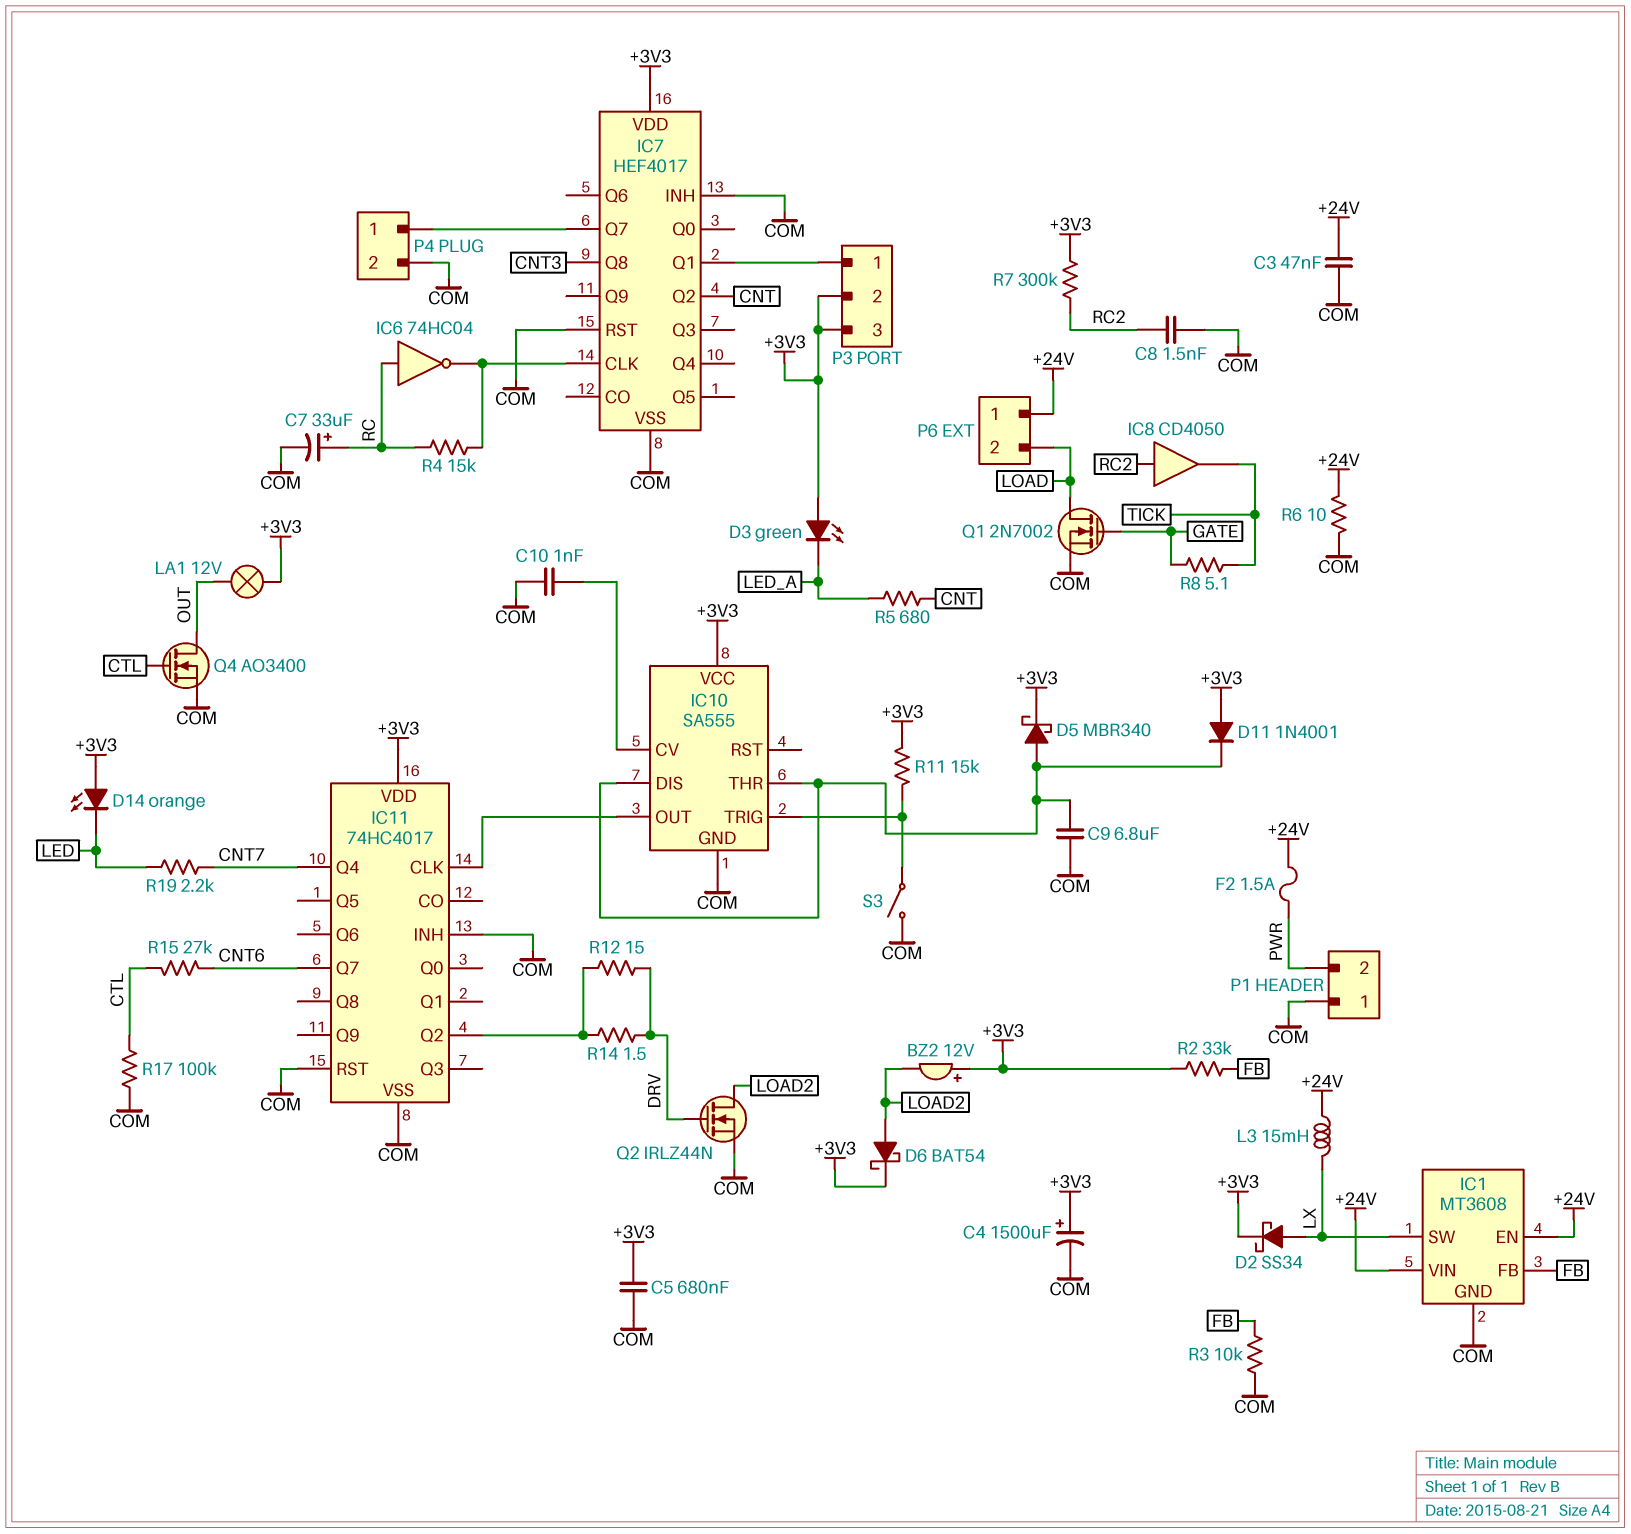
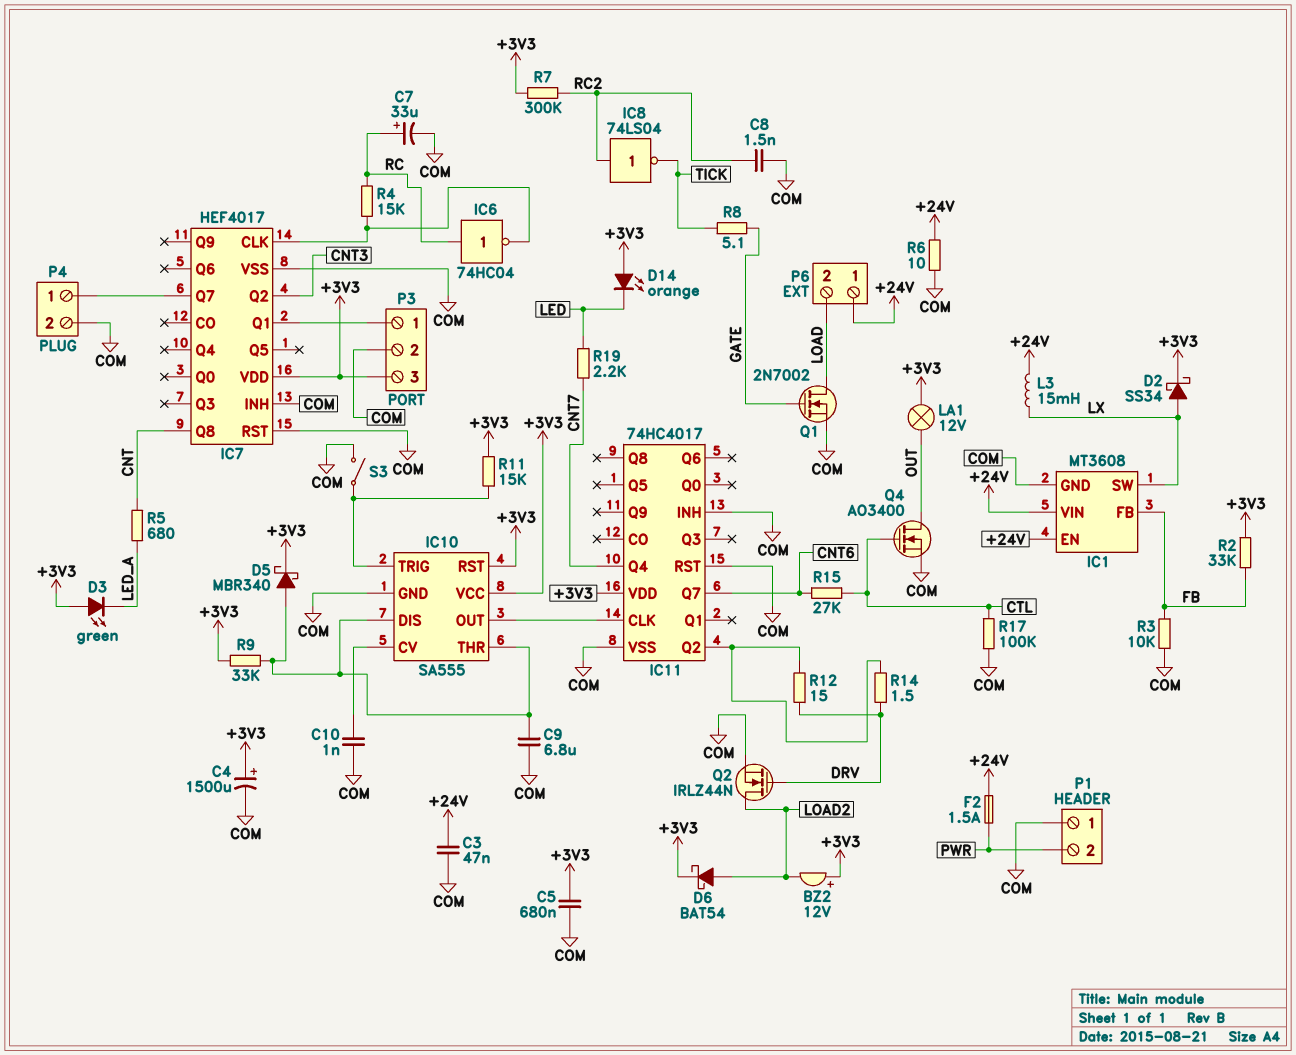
D11: diode 1N4001 (A +3V3, K IC10/DIS) -> none
IC7 pin Q2: CNT -> CNT3
IC7 pin Q8: CNT3 -> CNT
IC8: buffer CD4050 (in RC2, out TICK) -> NOT 74LS04 (in RC2, out TICK)
IC10 pin RST: none -> +3V3
P3 pin 2: +3V3 -> COM
R9: none -> 33k (+3V3, IC10/DIS)

